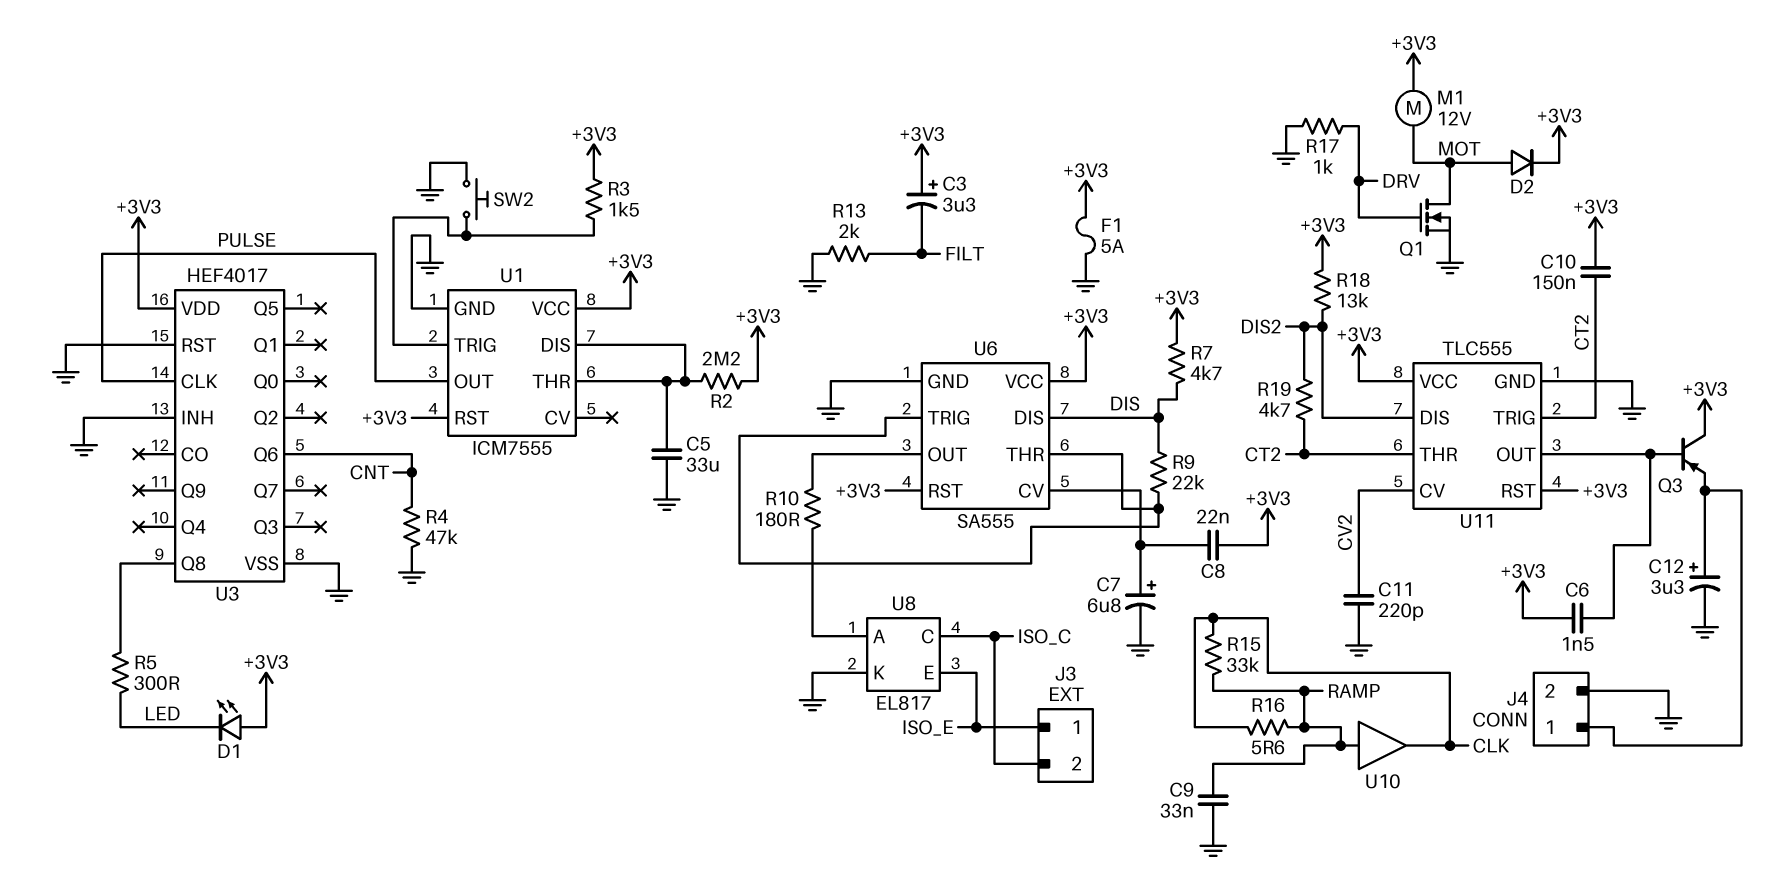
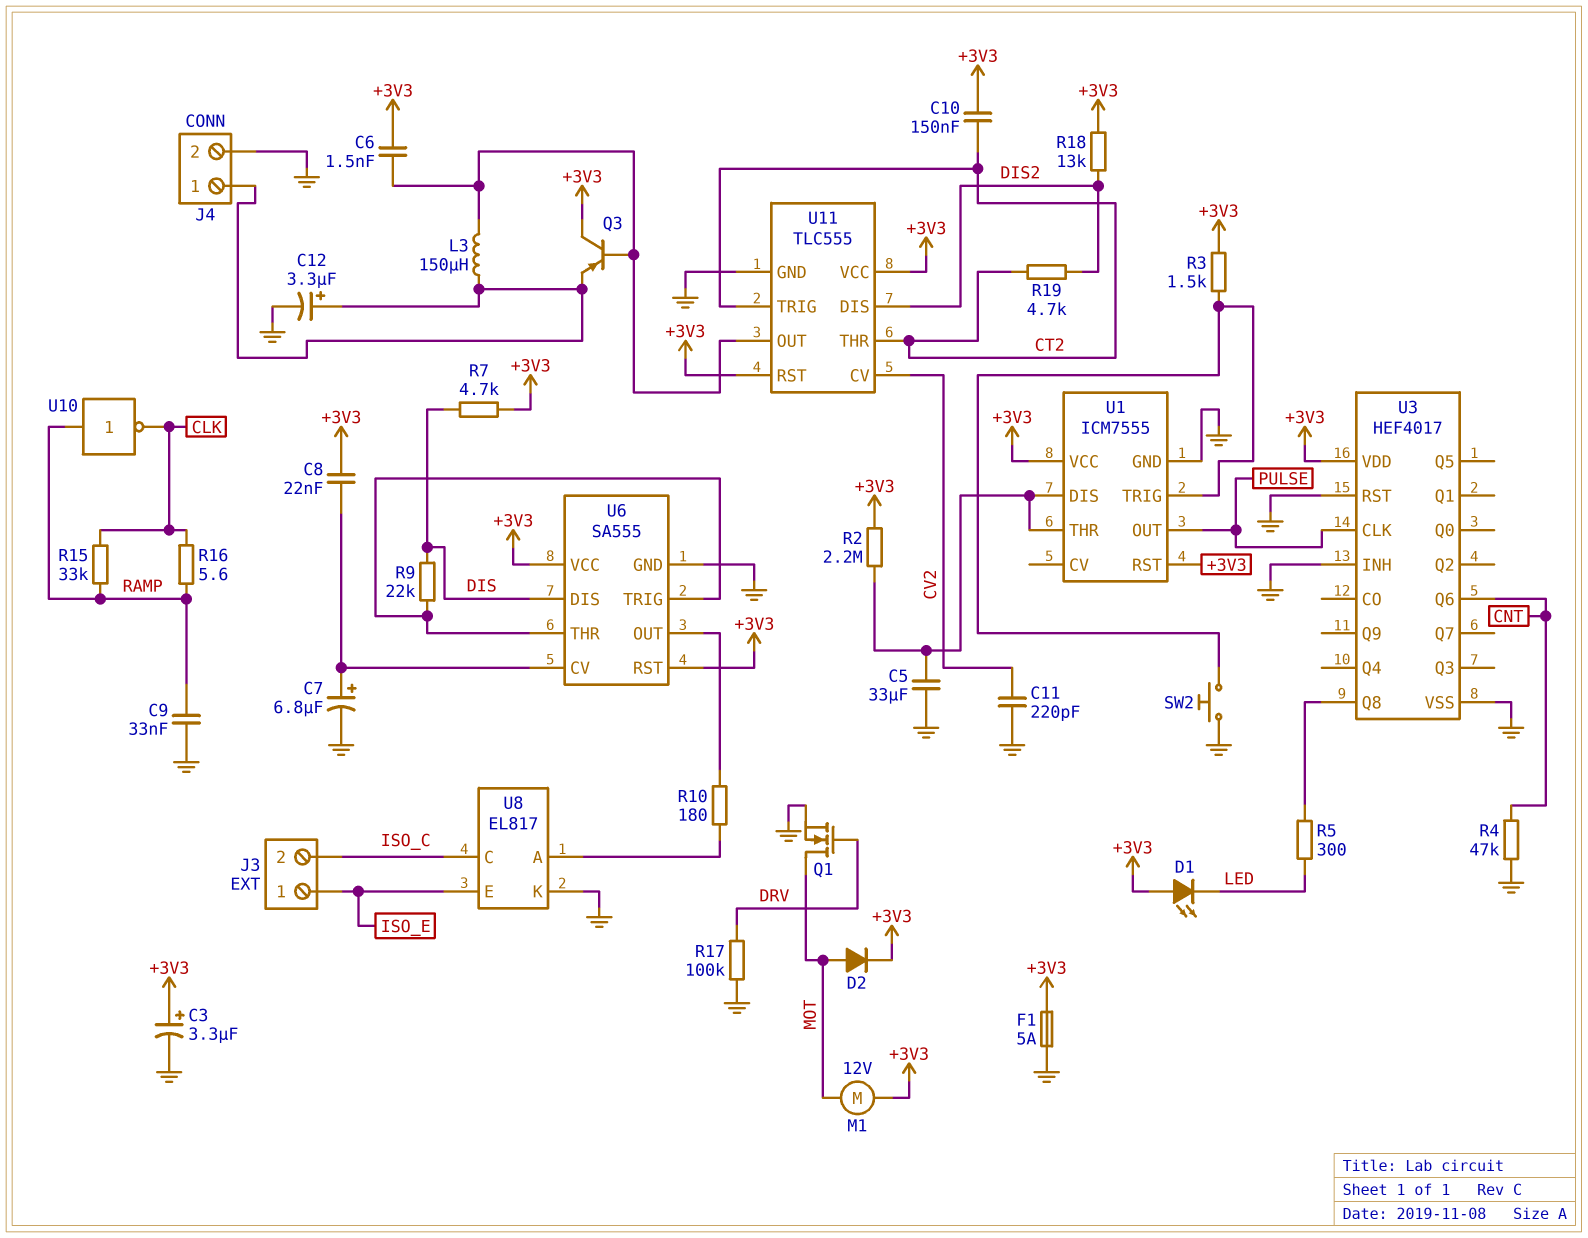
C3: 3.3uF (plus +3V3, minus FILT) -> 3.3uF (plus +3V3, minus GND)
L3: none -> 150uH (J4/1, U11/OUT)
R13: 2k (FILT, GND) -> none
R17: 1k (DRV, GND) -> 100k (DRV, GND)
U10: buffer (in RAMP, out CLK) -> NOT (in RAMP, out CLK)

